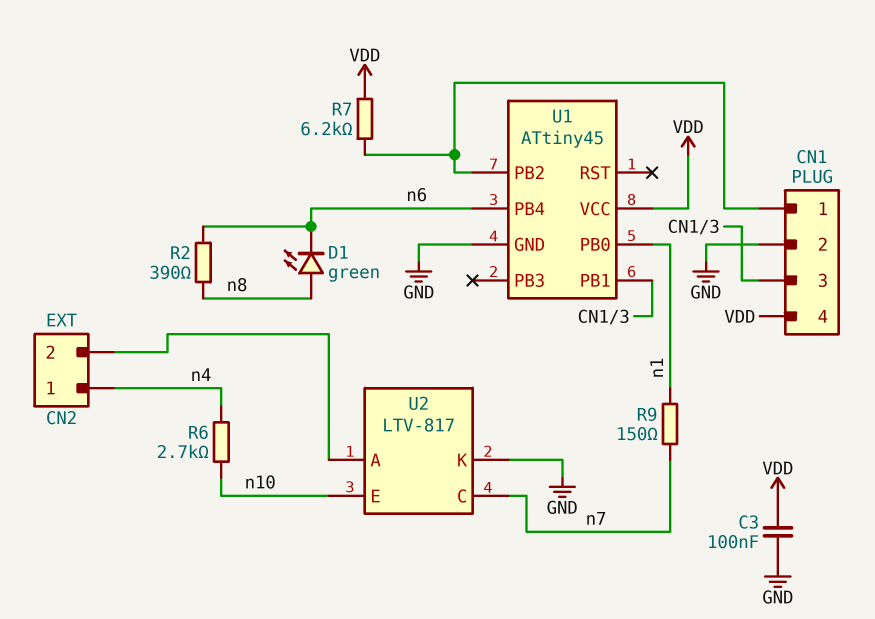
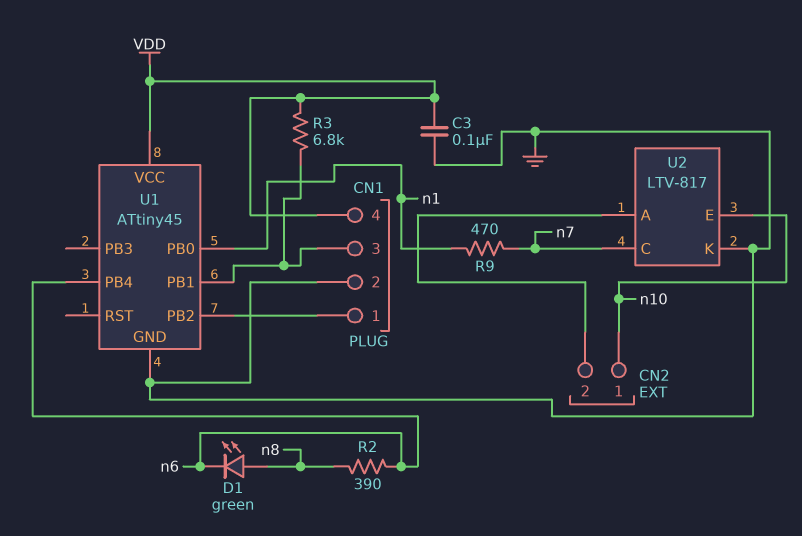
CN2 pin 1: n4 -> n10
R3: none -> 6.8k (CN1/3, VDD)
R6: 2.7k (n4, n10) -> none
R7: 6.2k (CN1/1, VDD) -> none
R9: 150 (n1, n7) -> 470 (n1, n7)

